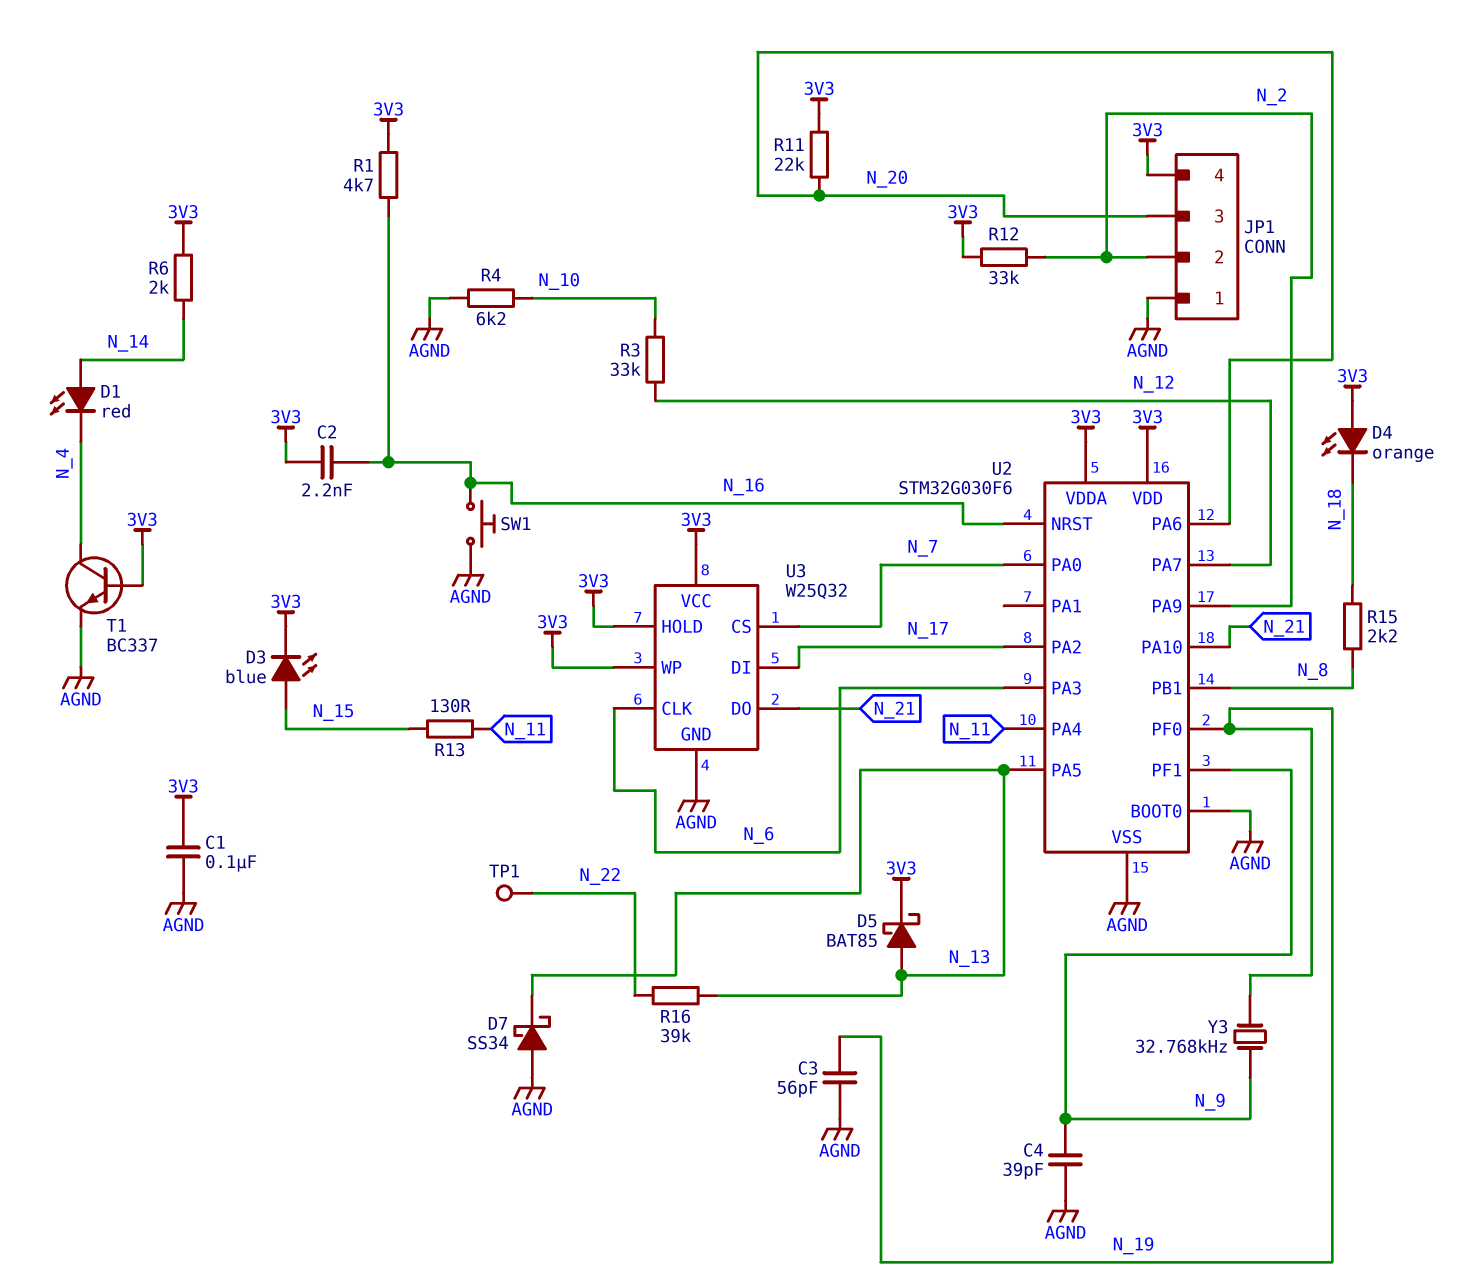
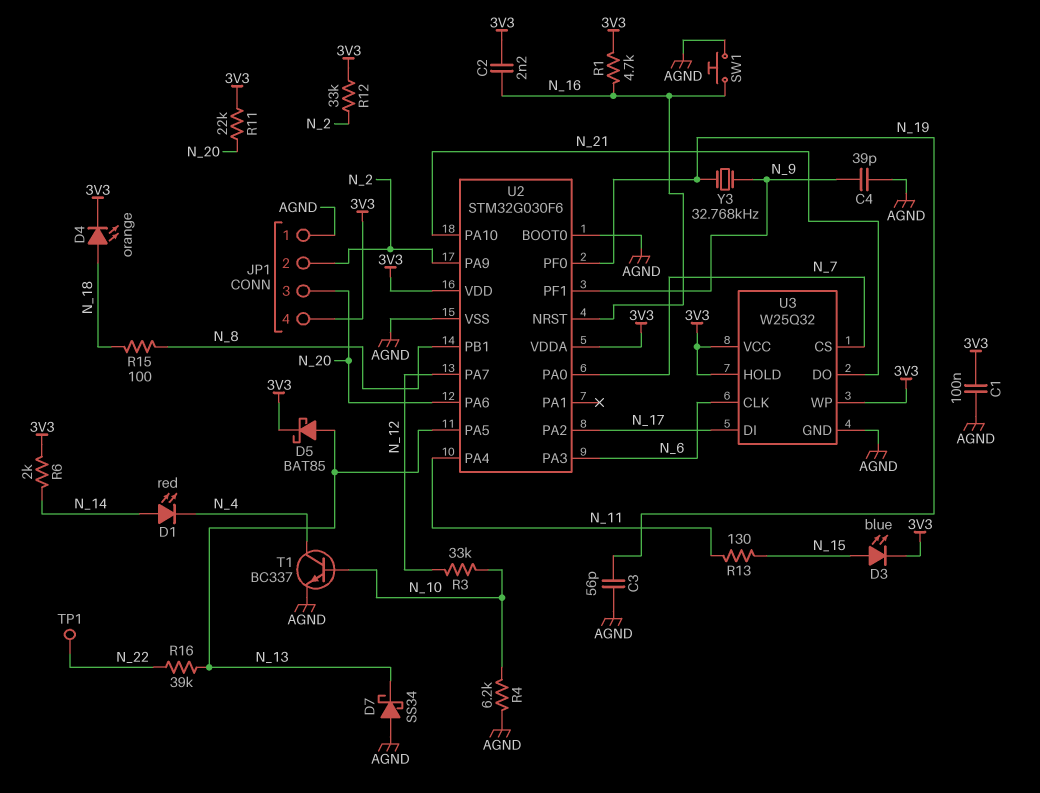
D4: LED orange (A 3V3, K N_18) -> LED orange (A N_18, K 3V3)
R15: 2.2k (N_8, N_18) -> 100 (N_8, N_18)
T1: NPN BC337 (B 3V3, C N_4, E AGND) -> NPN BC337 (B N_10, C N_4, E AGND)

